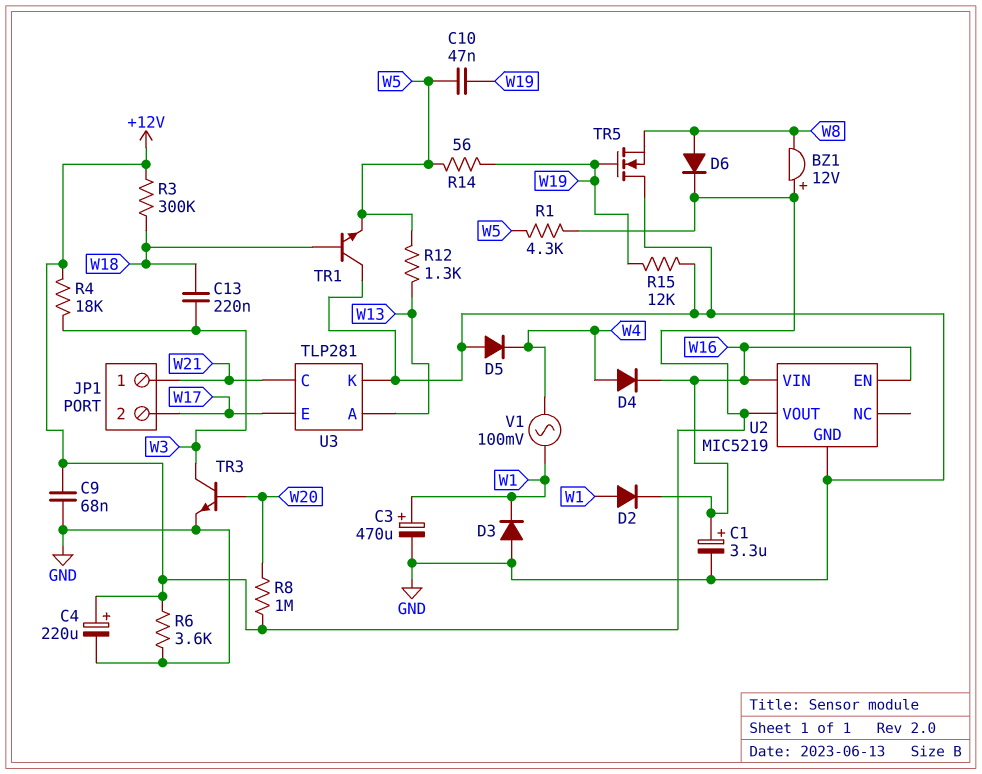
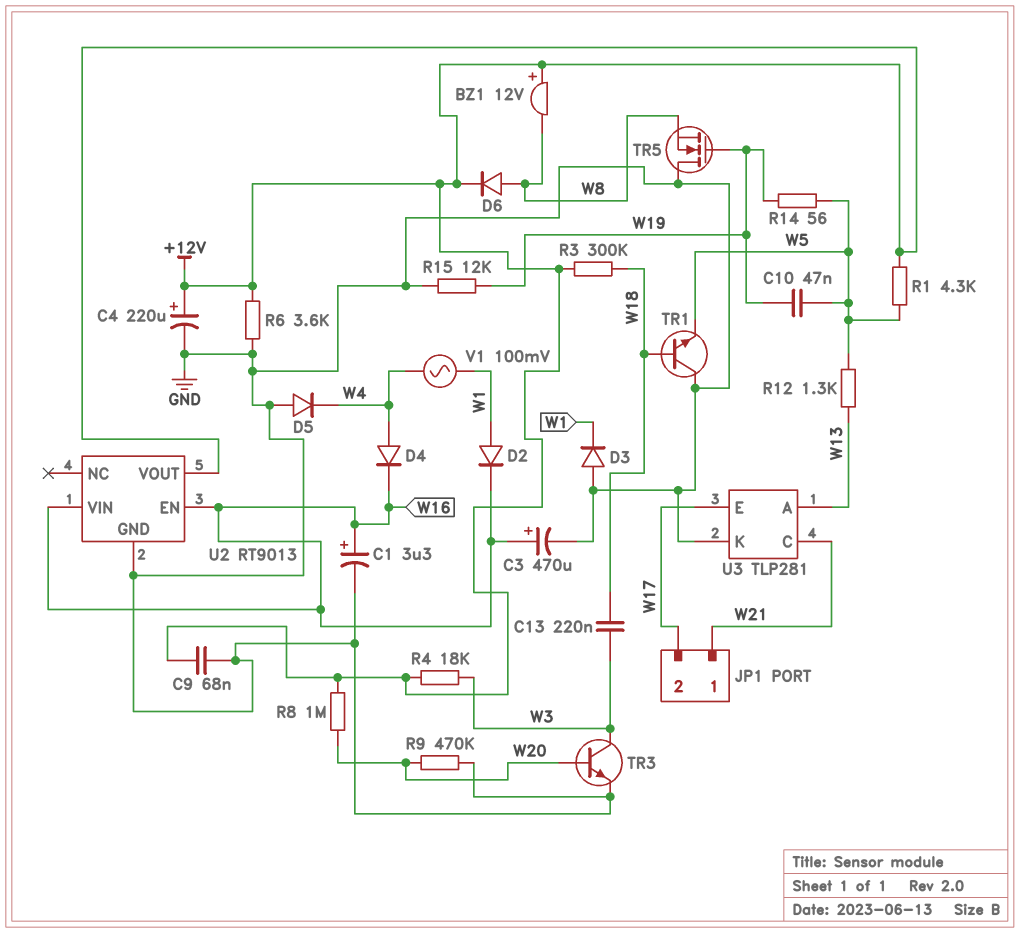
C3: 470uF (plus W1, minus GND) -> 470uF (plus W16, minus GND)
R9: none -> 470k (GND, W20)
U2: MIC5219 -> RT9013

